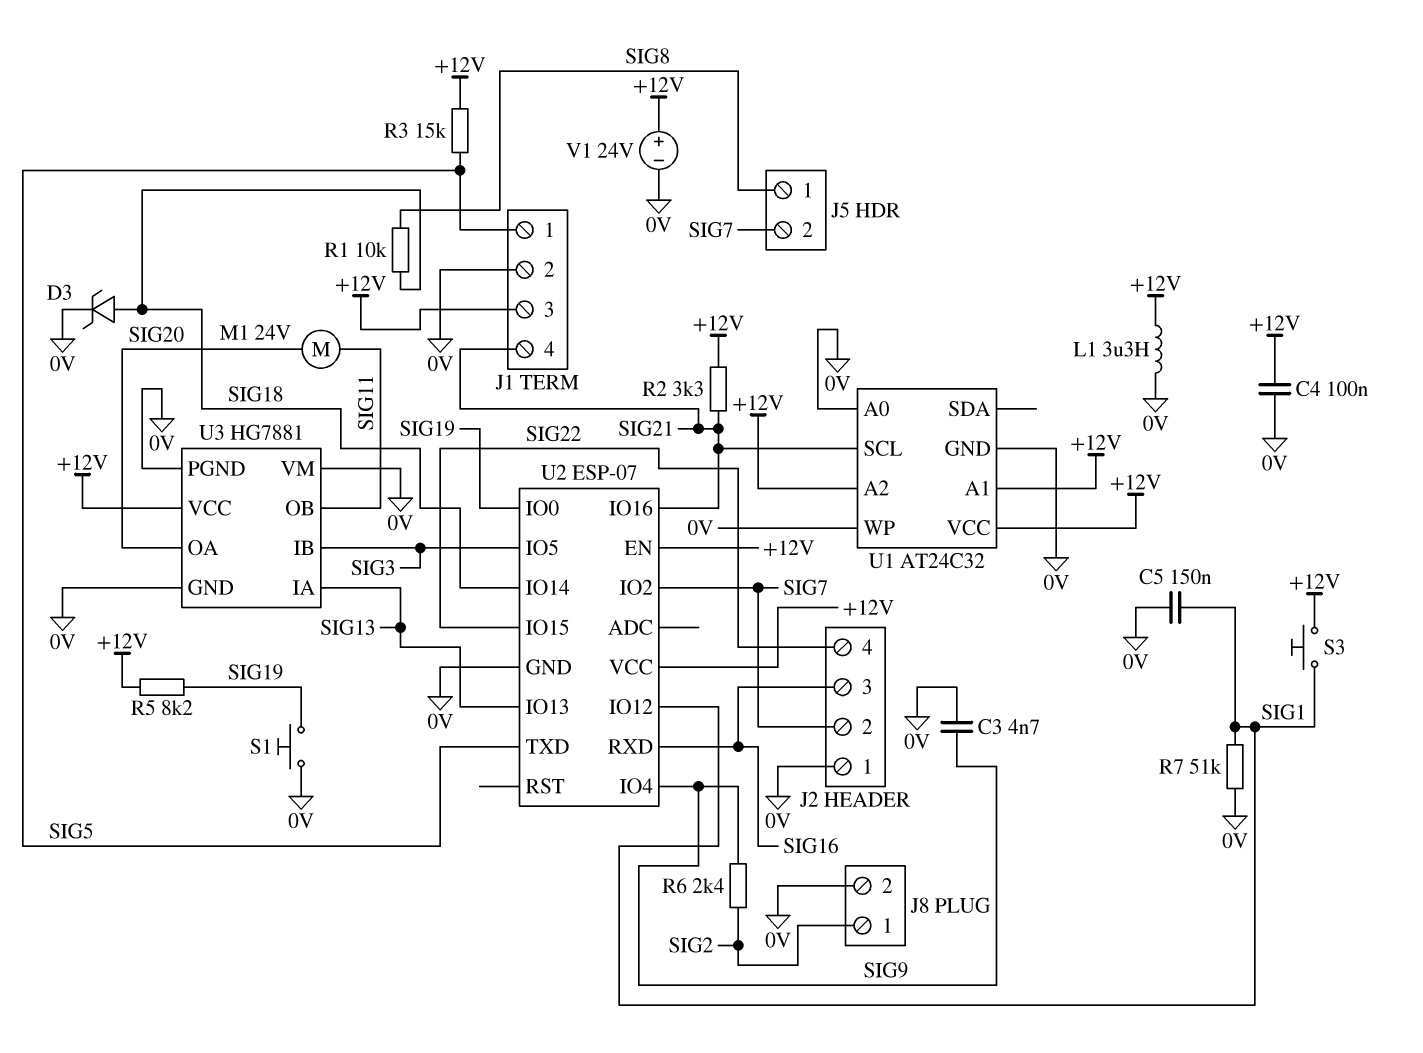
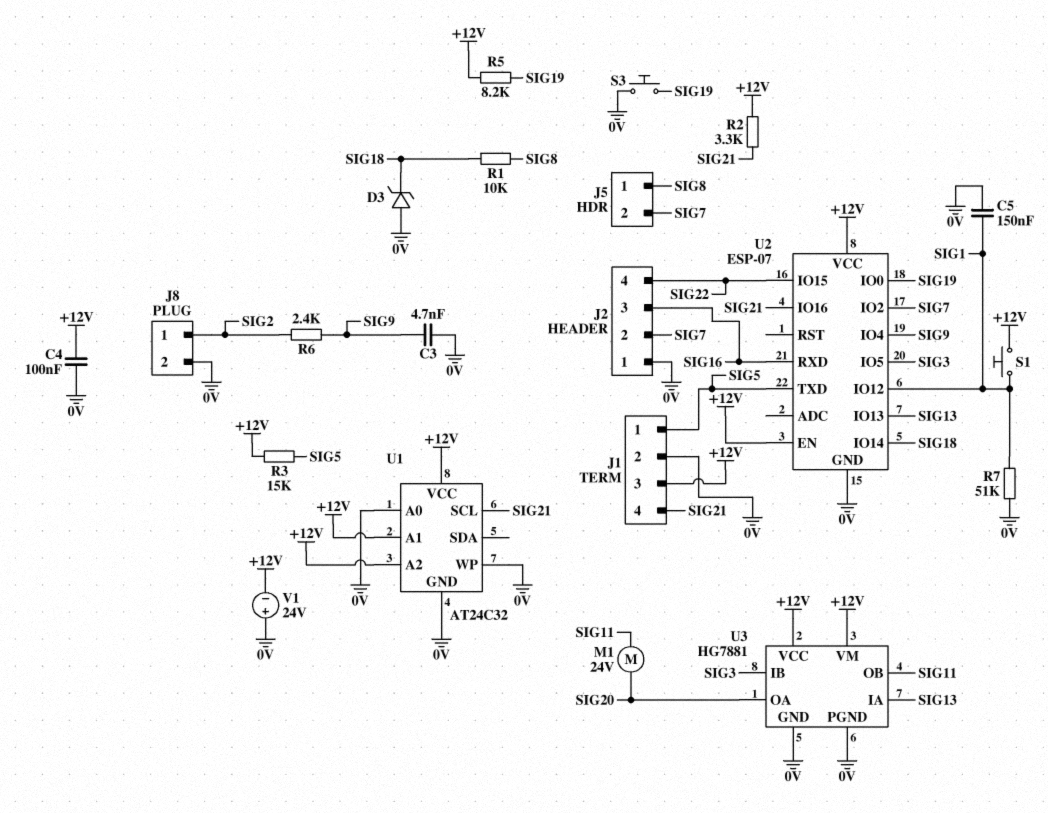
D3: zener (A SIG18, K 0V) -> zener (A 0V, K SIG18)
L1: 3.3uH (+12V, 0V) -> none
S1: button (0V, SIG19) -> button (+12V, SIG1)
S3: button (+12V, SIG1) -> button (0V, SIG19)
U3 pin VM: 0V -> +12V
V1: 24V (plus +12V, minus 0V) -> 24V (plus 0V, minus +12V)

